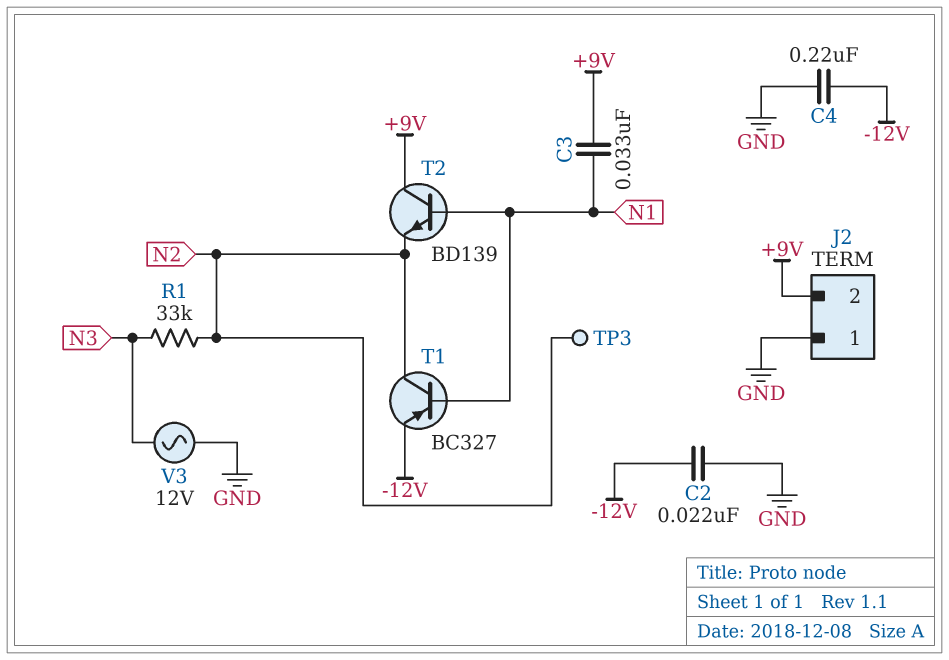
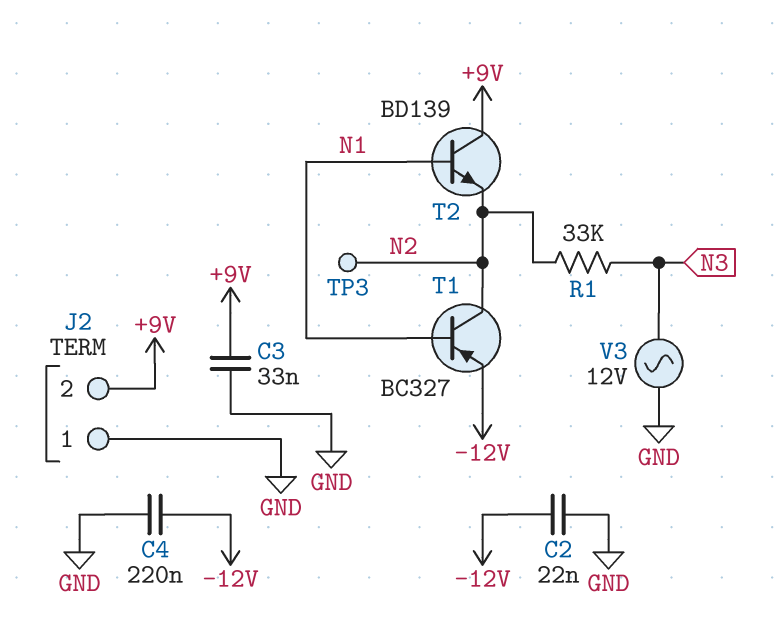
C3: 33nF (+9V, N1) -> 33nF (+9V, GND)

